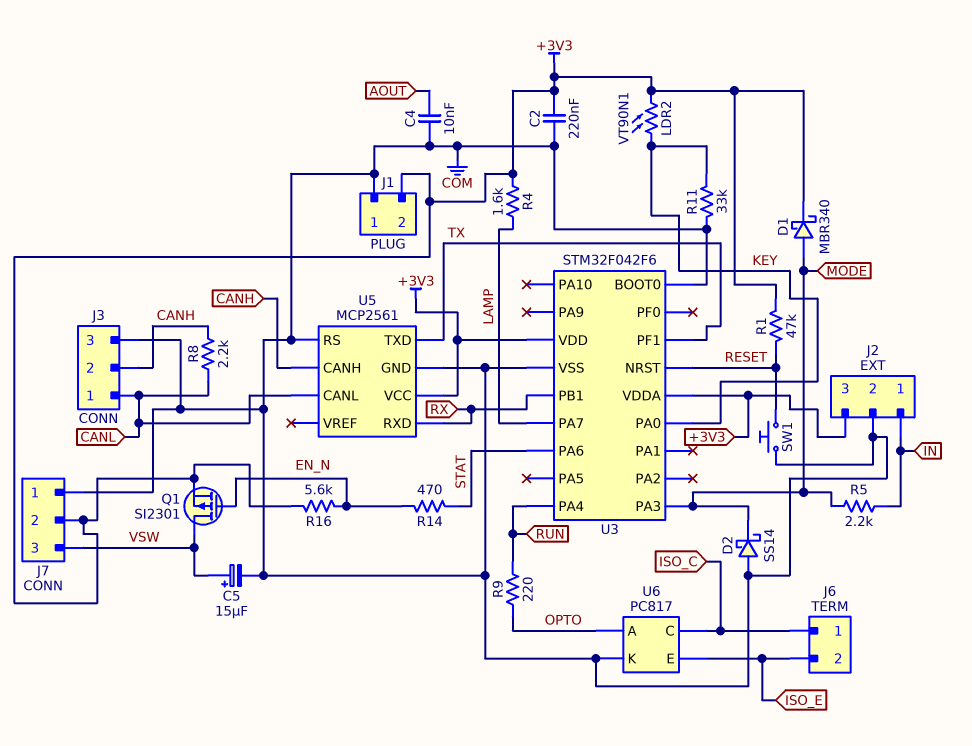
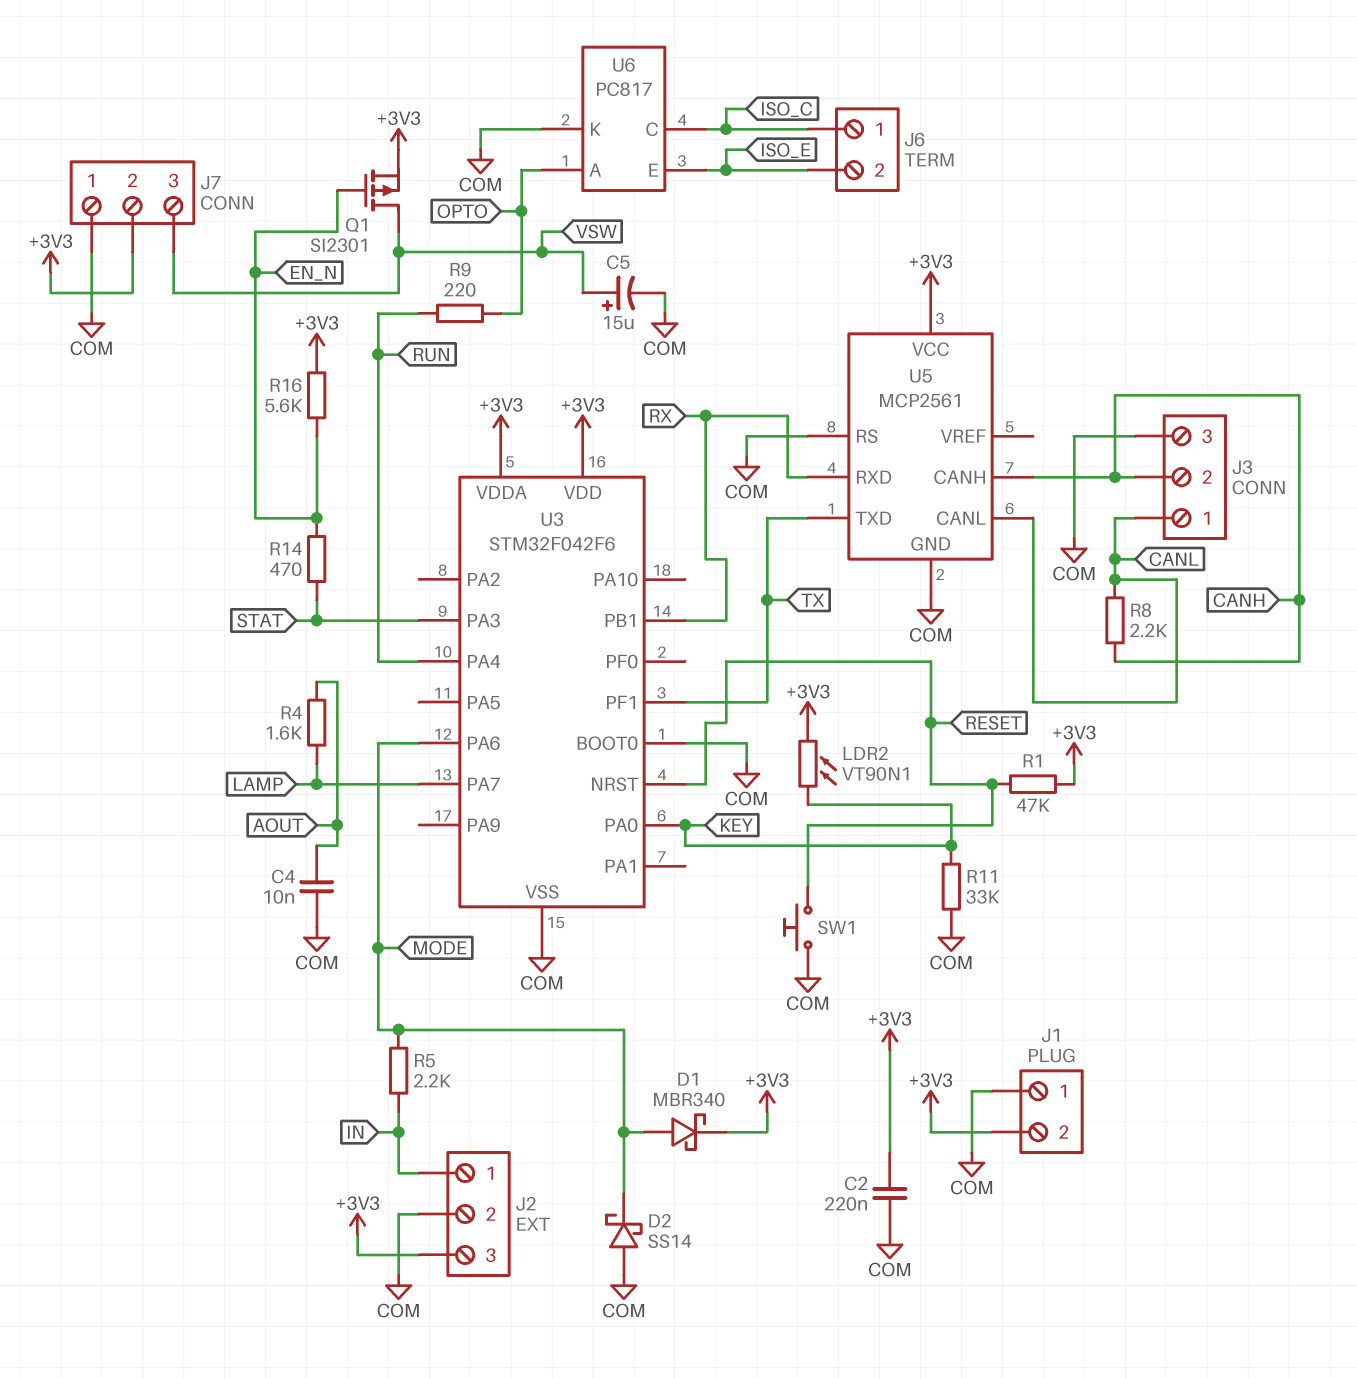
R4: 1.6k (+3V3, LAMP) -> 1.6k (AOUT, LAMP)
U3 pin PA3: MODE -> STAT
U3 pin PA6: STAT -> MODE

